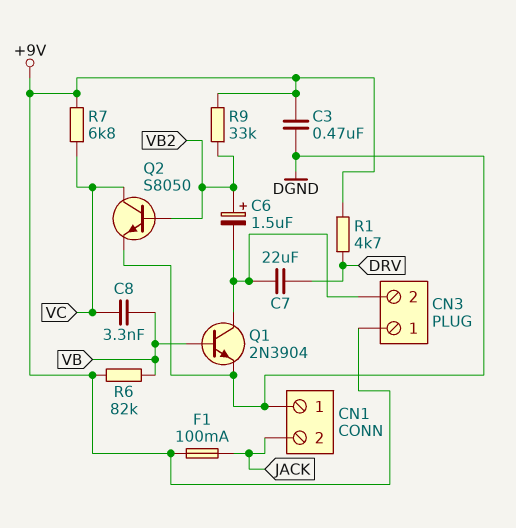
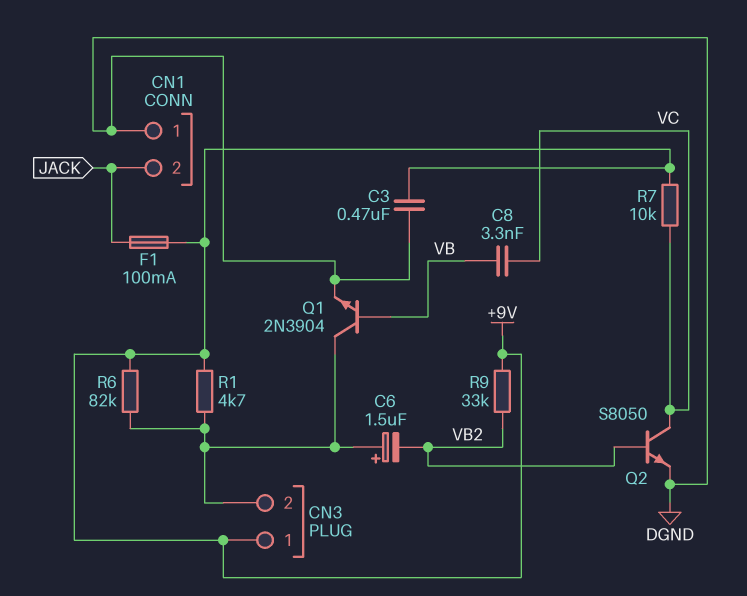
C6: 1.5uF (plus VB2, minus CN3/2) -> 1.5uF (plus CN3/2, minus VB2)
C7: 22uF (CN3/2, DRV) -> none
R1: 4.7k (+9V, DRV) -> 4.7k (+9V, CN3/2)
R6: 82k (+9V, VB) -> 82k (+9V, CN3/2)
R7: 6.8k (+9V, VC) -> 10k (+9V, VC)

